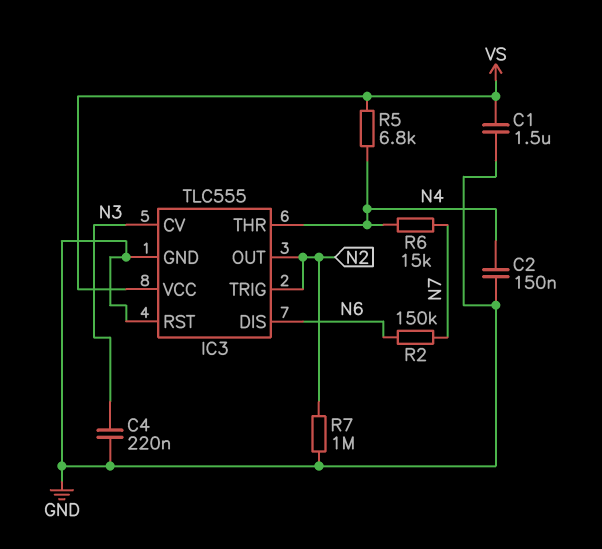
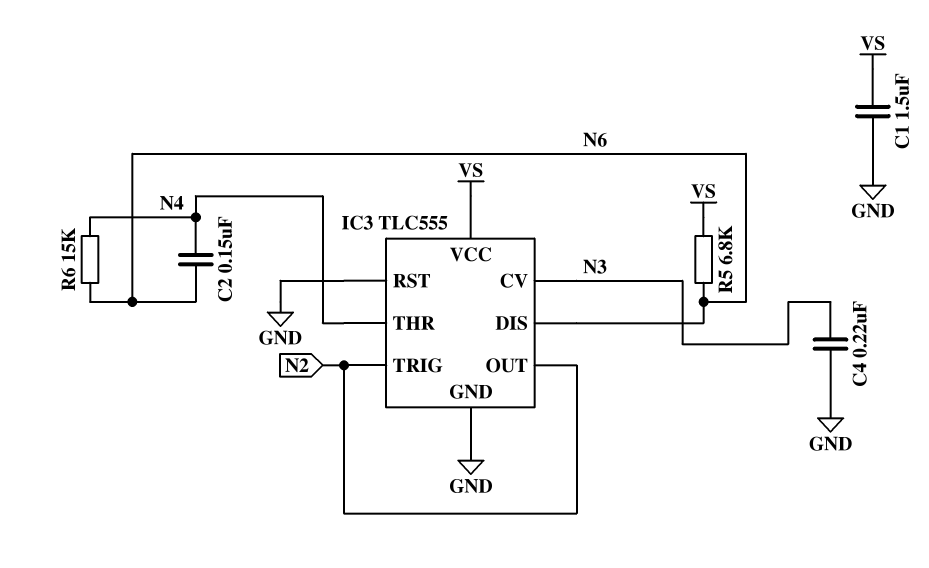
C2: 150nF (GND, N4) -> 150nF (N4, N6)
R2: 150k (N6, N7) -> none
R5: 6.8k (N4, VS) -> 6.8k (N6, VS)
R6: 15k (N4, N7) -> 15k (N4, N6)
R7: 1M (GND, N2) -> none

